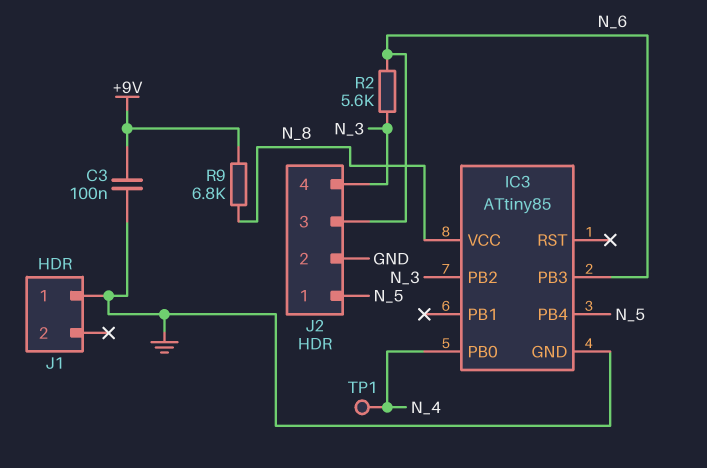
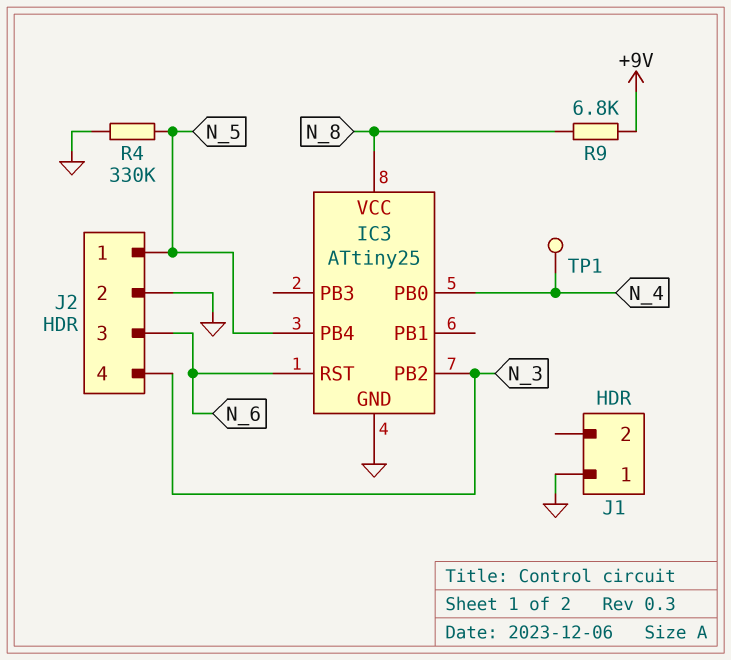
C3: 100nF (+9V, GND) -> none
IC3: ATtiny85 -> ATtiny25
IC3 pin PB3: N_6 -> none
IC3 pin RST: none -> N_6
R2: 5.6k (N_3, N_6) -> none
R4: none -> 330k (GND, N_5)

